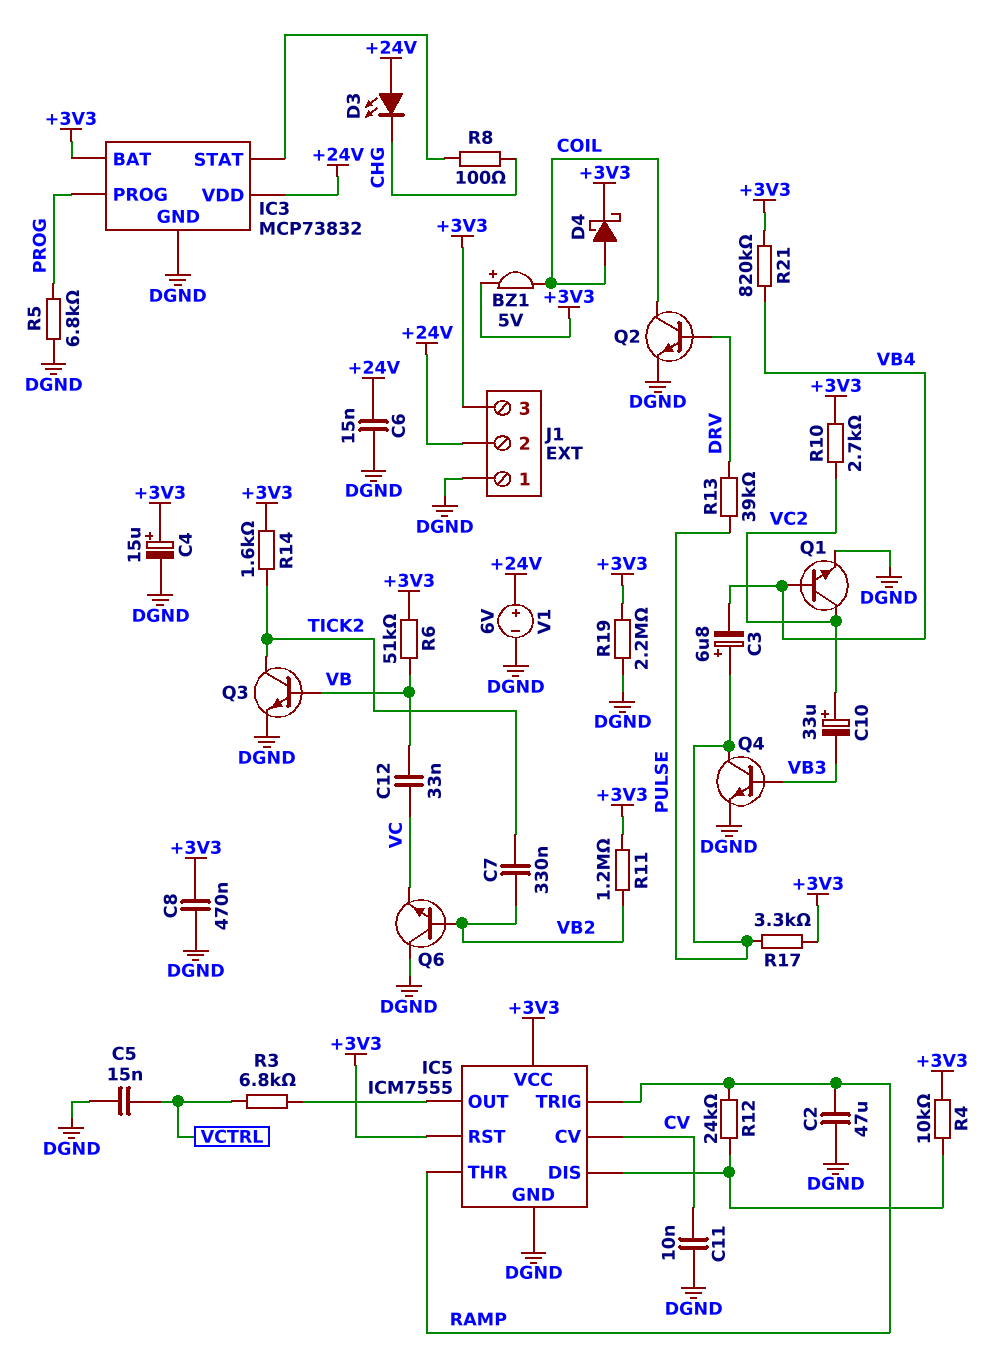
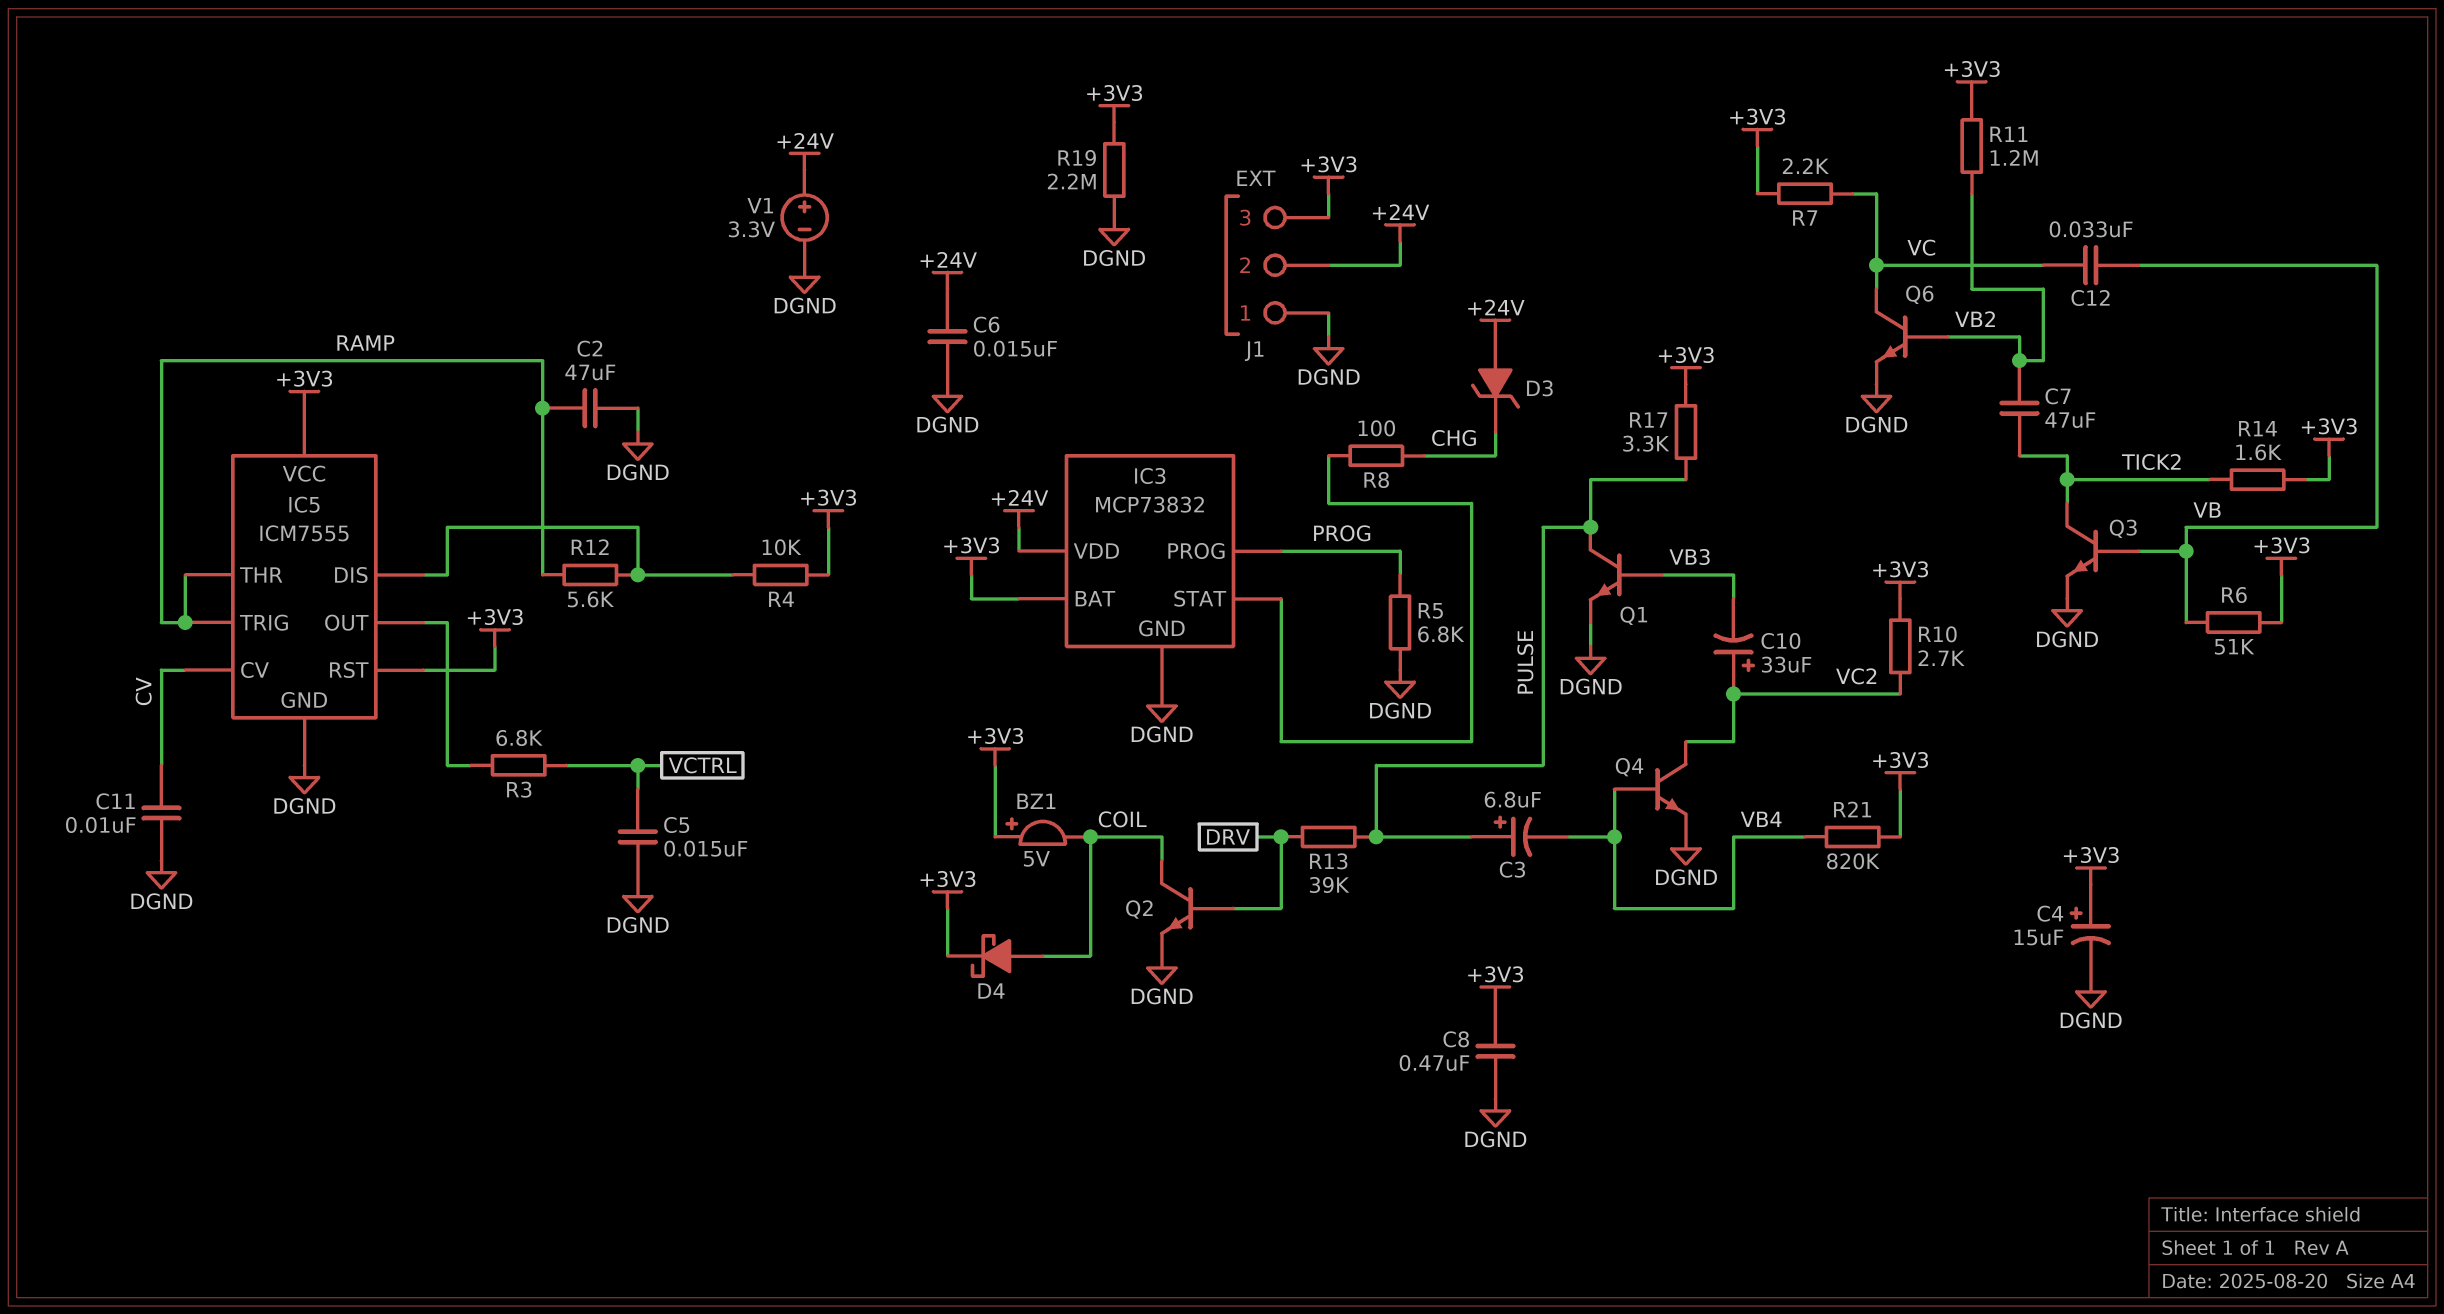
C7: 330nF (TICK2, VB2) -> 47uF (TICK2, VB2)
D3: LED (A +24V, K CHG) -> zener (A +24V, K CHG)
Q1: NPN (B VB4, C VC2, E DGND) -> NPN (B VB3, C PULSE, E DGND)
Q4: NPN (B VB3, C PULSE, E DGND) -> NPN (B VB4, C VC2, E DGND)
Q6: NPN (B VB2, C DGND, E VC) -> NPN (B VB2, C VC, E DGND)
R7: none -> 2.2k (+3V3, VC)
R12: 24k (IC5/DIS, RAMP) -> 5.6k (IC5/DIS, RAMP)
V1: 6V (plus +24V, minus DGND) -> 3.3V (plus +24V, minus DGND)

